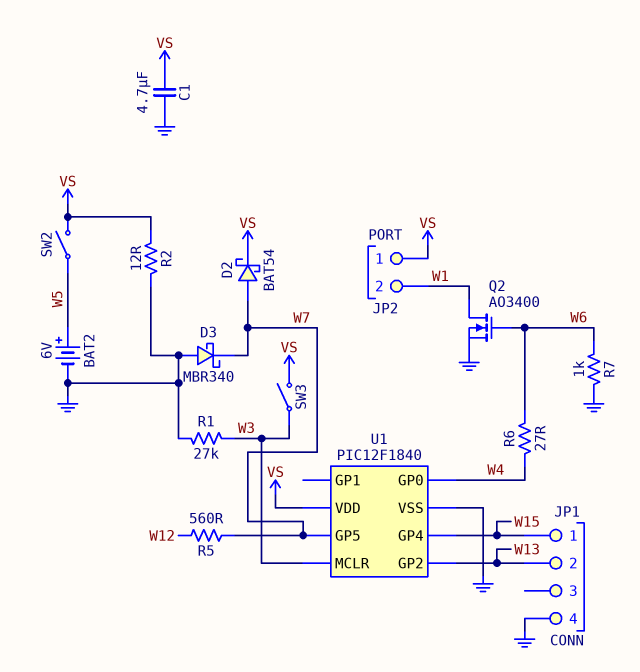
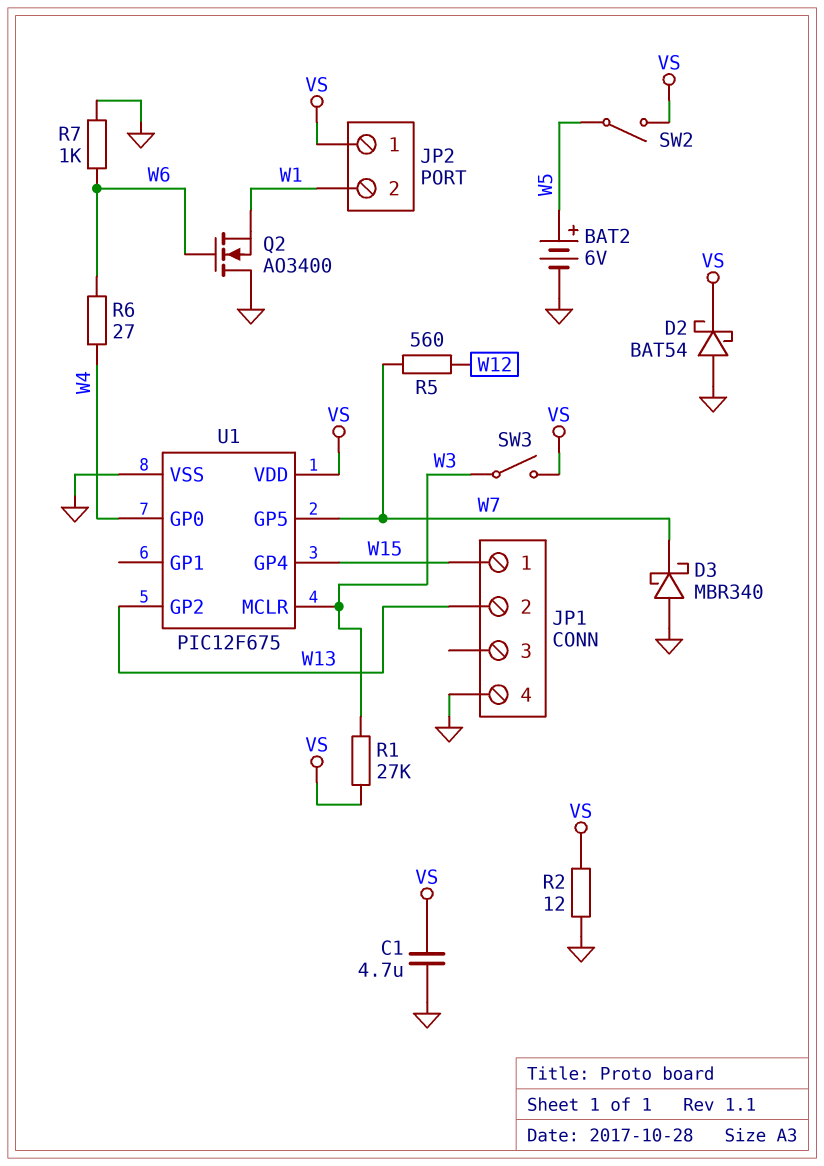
D2: schottky BAT54 (A W7, K VS) -> schottky BAT54 (A GND, K VS)
Q2: NMOS AO3400 (G W6, D W1, S GND) -> NMOS AO3400 (G W6, D GND, S W1)
R1: 27k (GND, W3) -> 27k (VS, W3)
U1: PIC12F1840 -> PIC12F675

